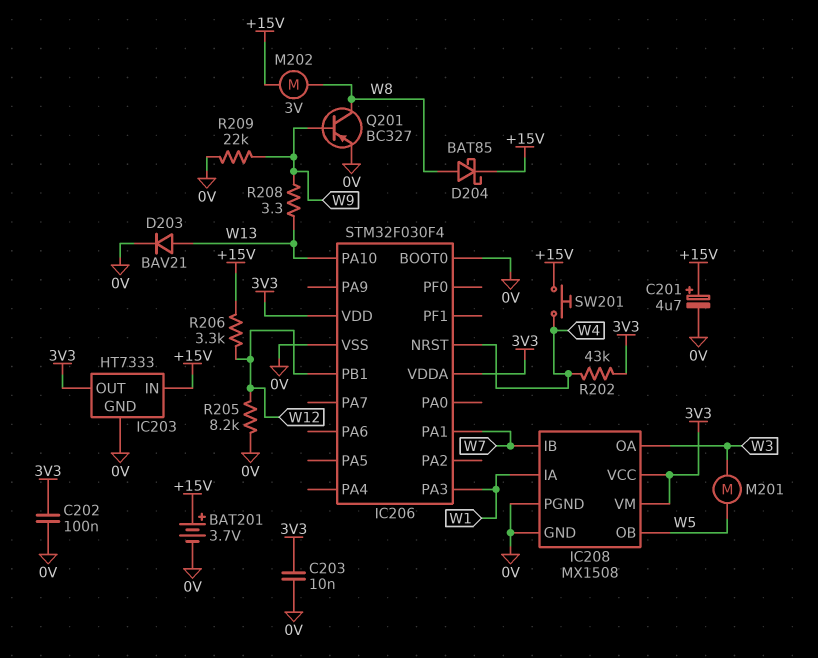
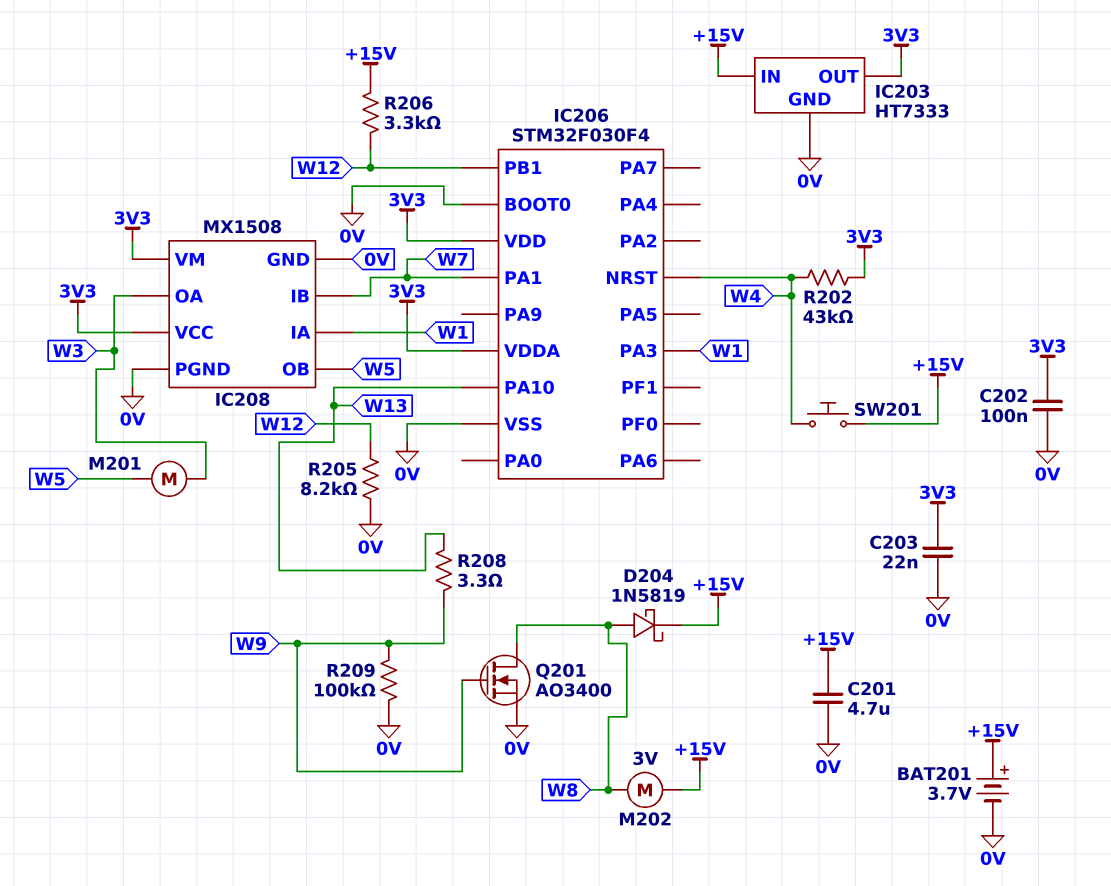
C201: 4.7uF (plus +15V, minus 0V) -> 4.7uF (+15V, 0V)
C203: 10nF (0V, 3V3) -> 22nF (0V, 3V3)
D203: diode BAV21 (A W13, K 0V) -> none
D204: schottky BAT85 (A W8, K +15V) -> schottky 1N5819 (A W8, K +15V)
Q201: PNP BC327 (B W9, C W8, E 0V) -> NMOS AO3400 (G W9, D W8, S 0V)
R209: 22k (0V, W9) -> 100k (0V, W9)

